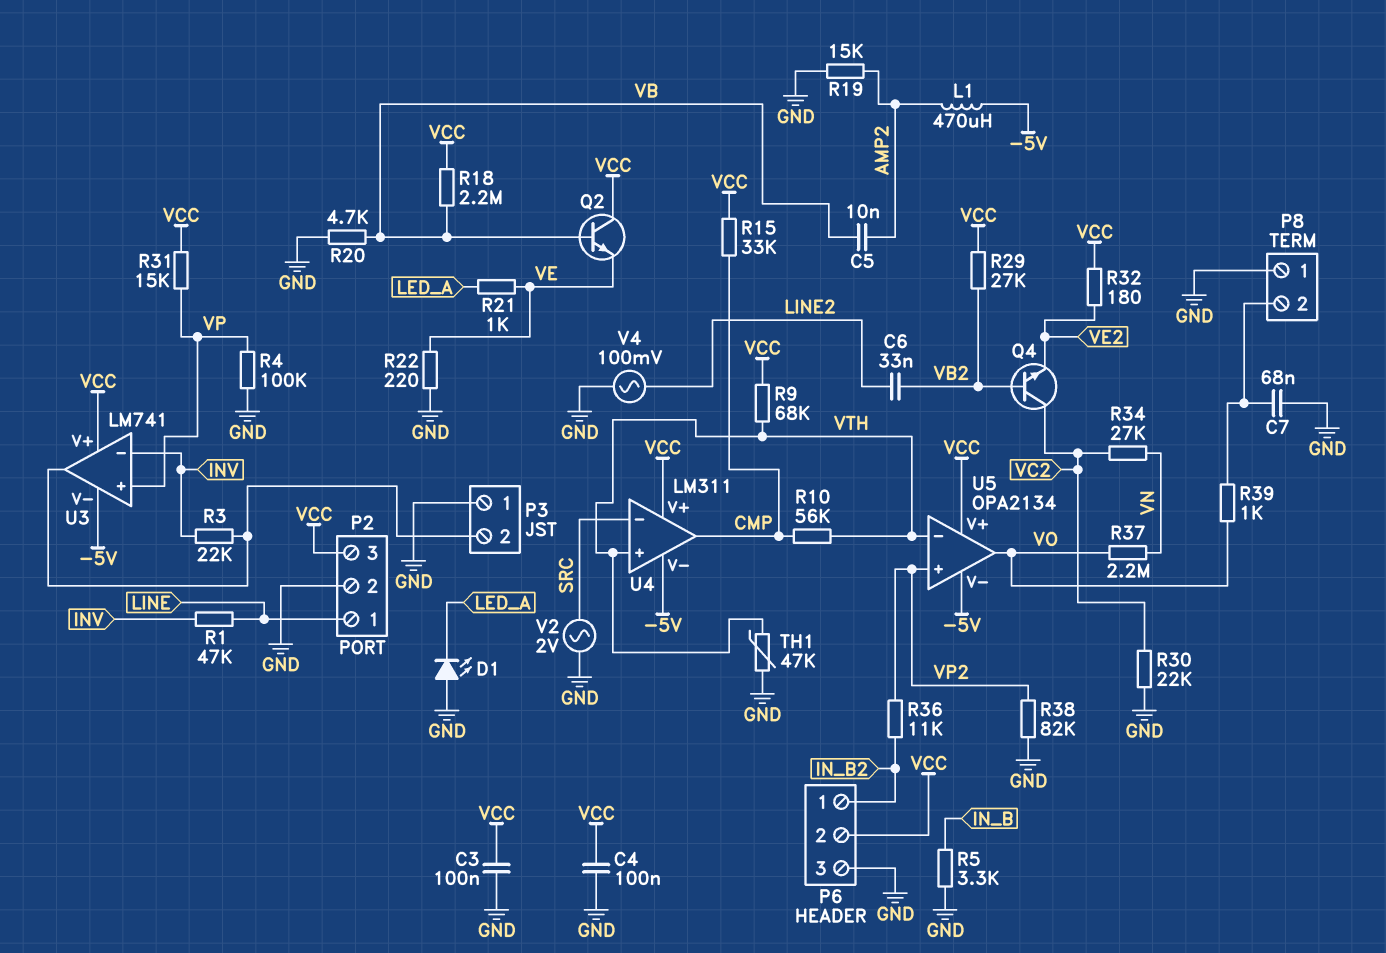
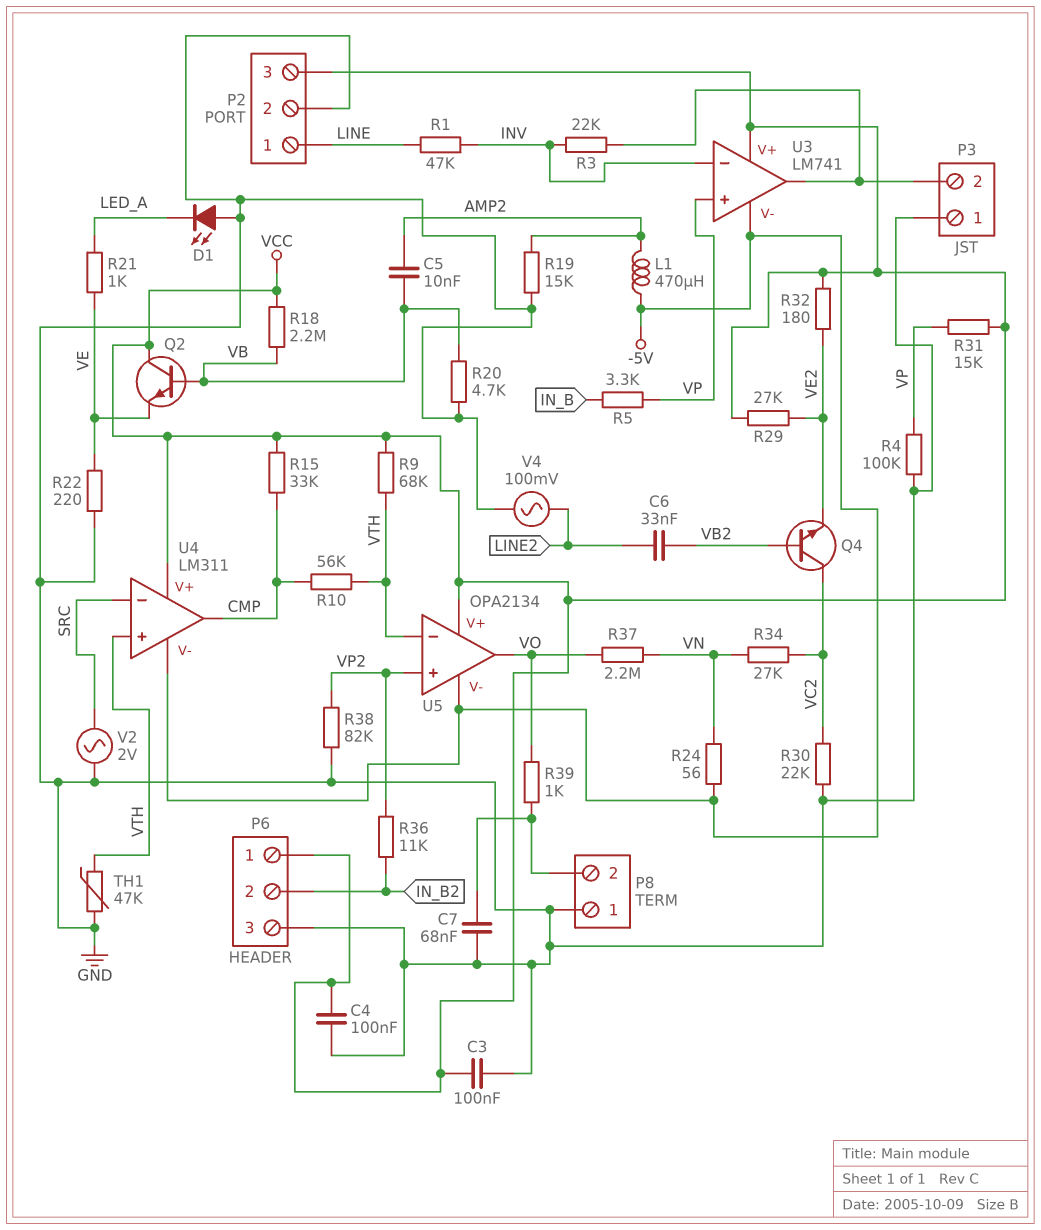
P6 pin 1: IN_B2 -> VCC
P6 pin 2: VCC -> IN_B2
R5: 3.3k (GND, IN_B) -> 3.3k (IN_B, VP)
R24: none -> 56 (-5V, VN)
R29: 27k (VB2, VCC) -> 27k (VCC, VE2)

